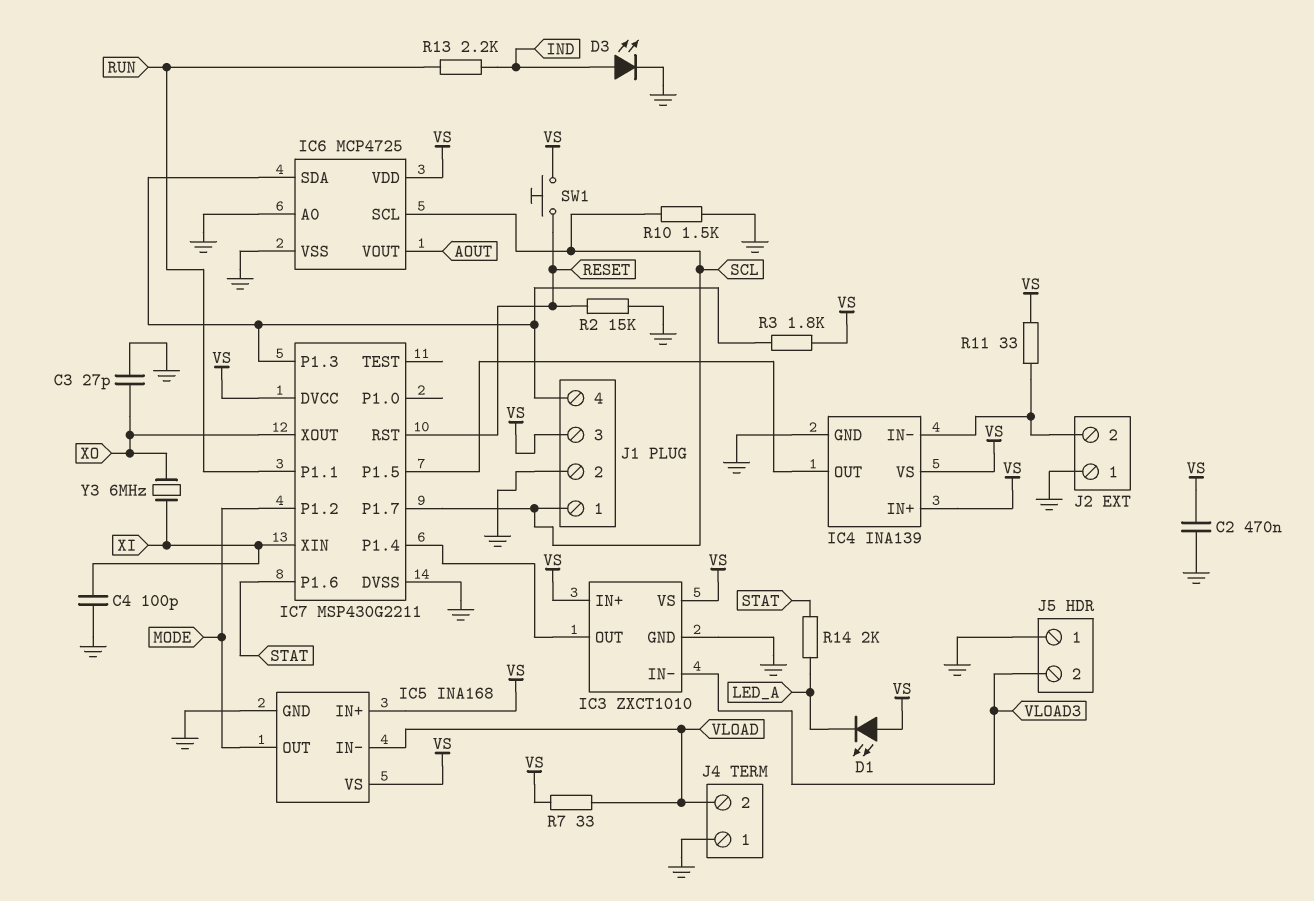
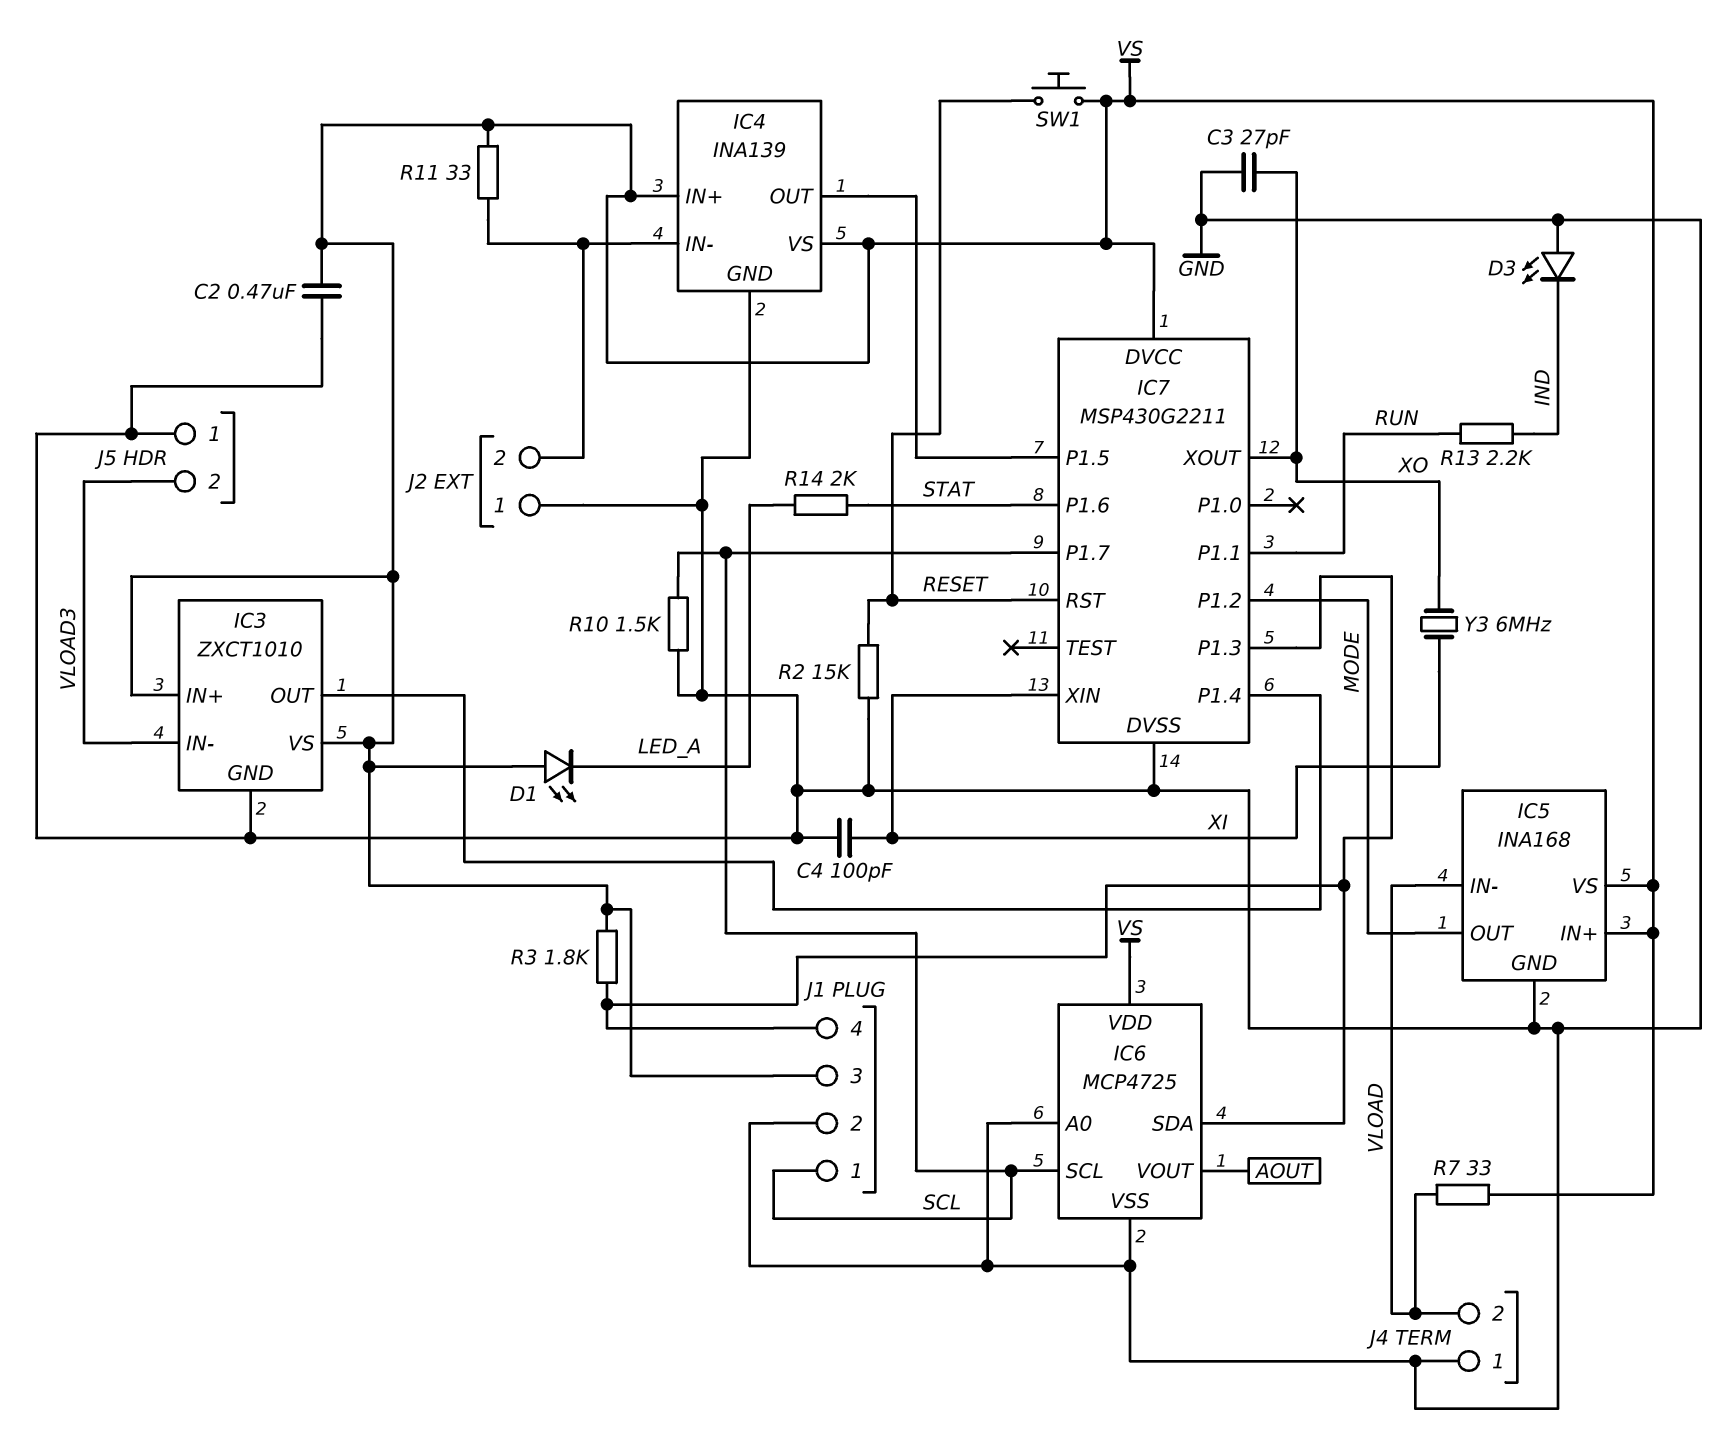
D3: LED (A IND, K GND) -> LED (A GND, K IND)

